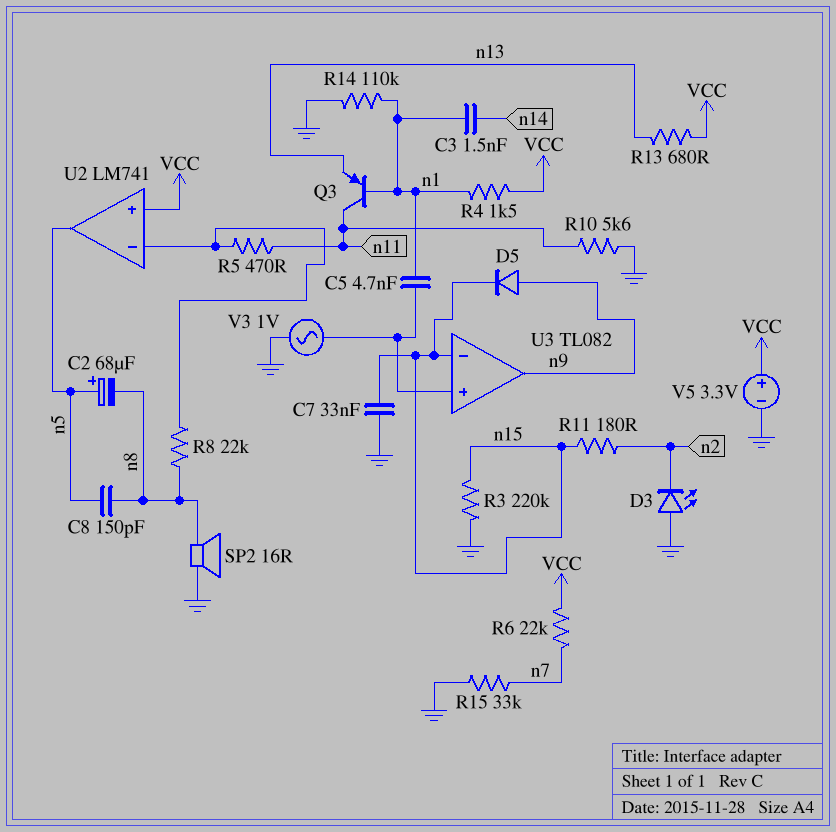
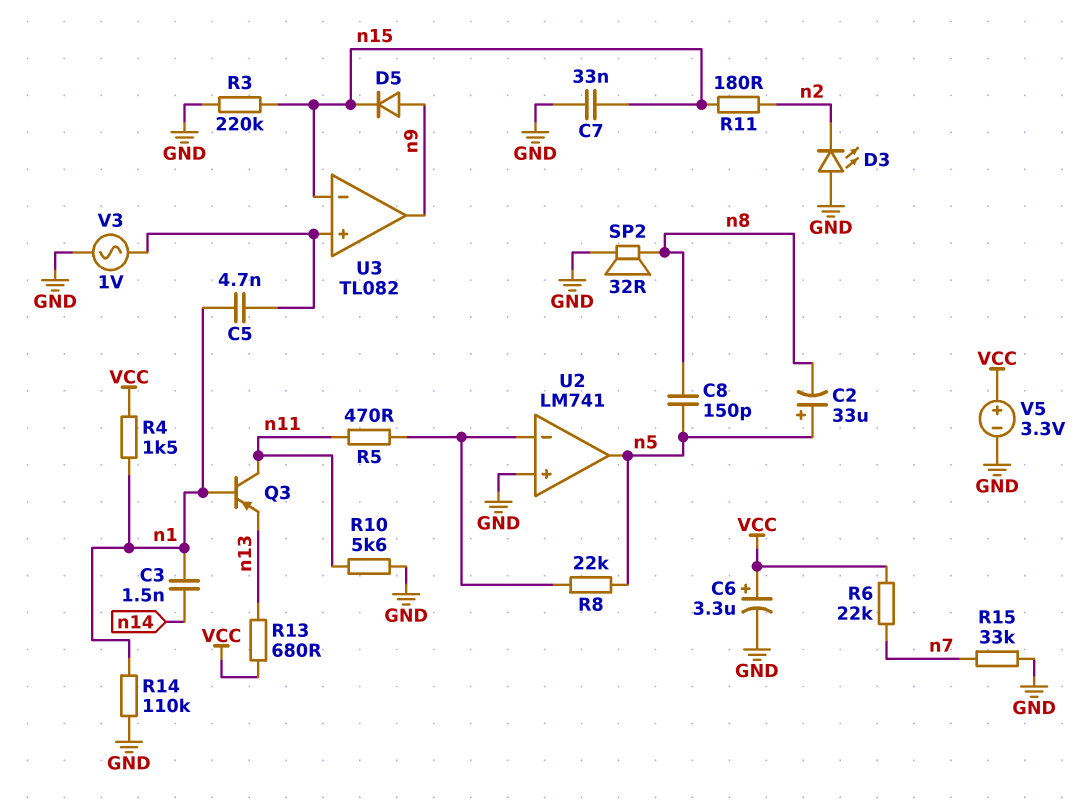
C2: 68uF (plus n5, minus n8) -> 33uF (plus n5, minus n8)
C6: none -> 3.3uF (plus VCC, minus GND)
R8: 22k (U2/in-, n8) -> 22k (U2/in-, n5)
SP2: speaker 16R (GND, n8) -> speaker 32R (GND, n8)
U2 pin in+: VCC -> GND

